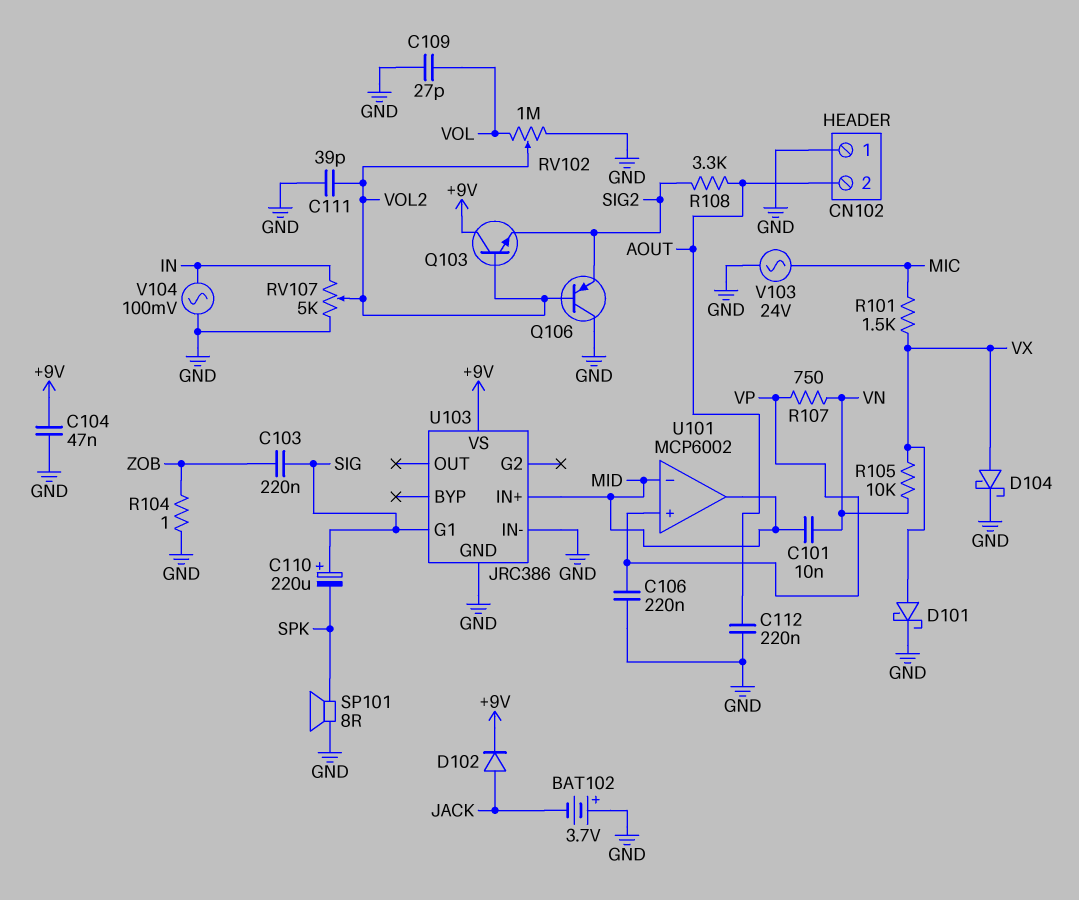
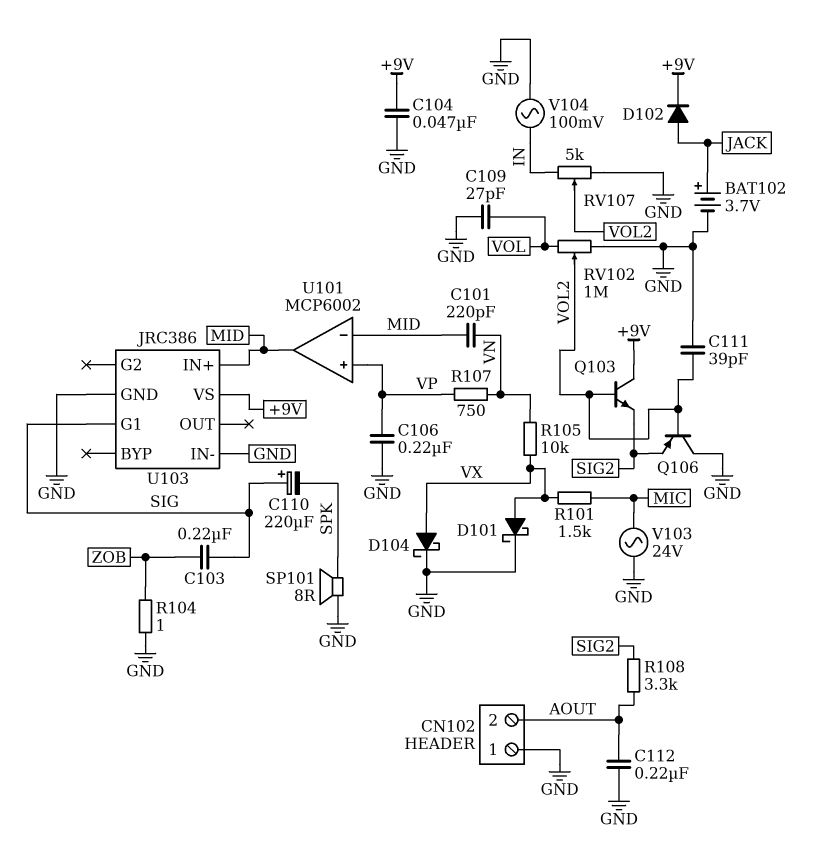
BAT102: 3.7V (plus GND, minus JACK) -> 3.7V (plus JACK, minus GND)
C101: 10nF (MID, VN) -> 220pF (MID, VN)

